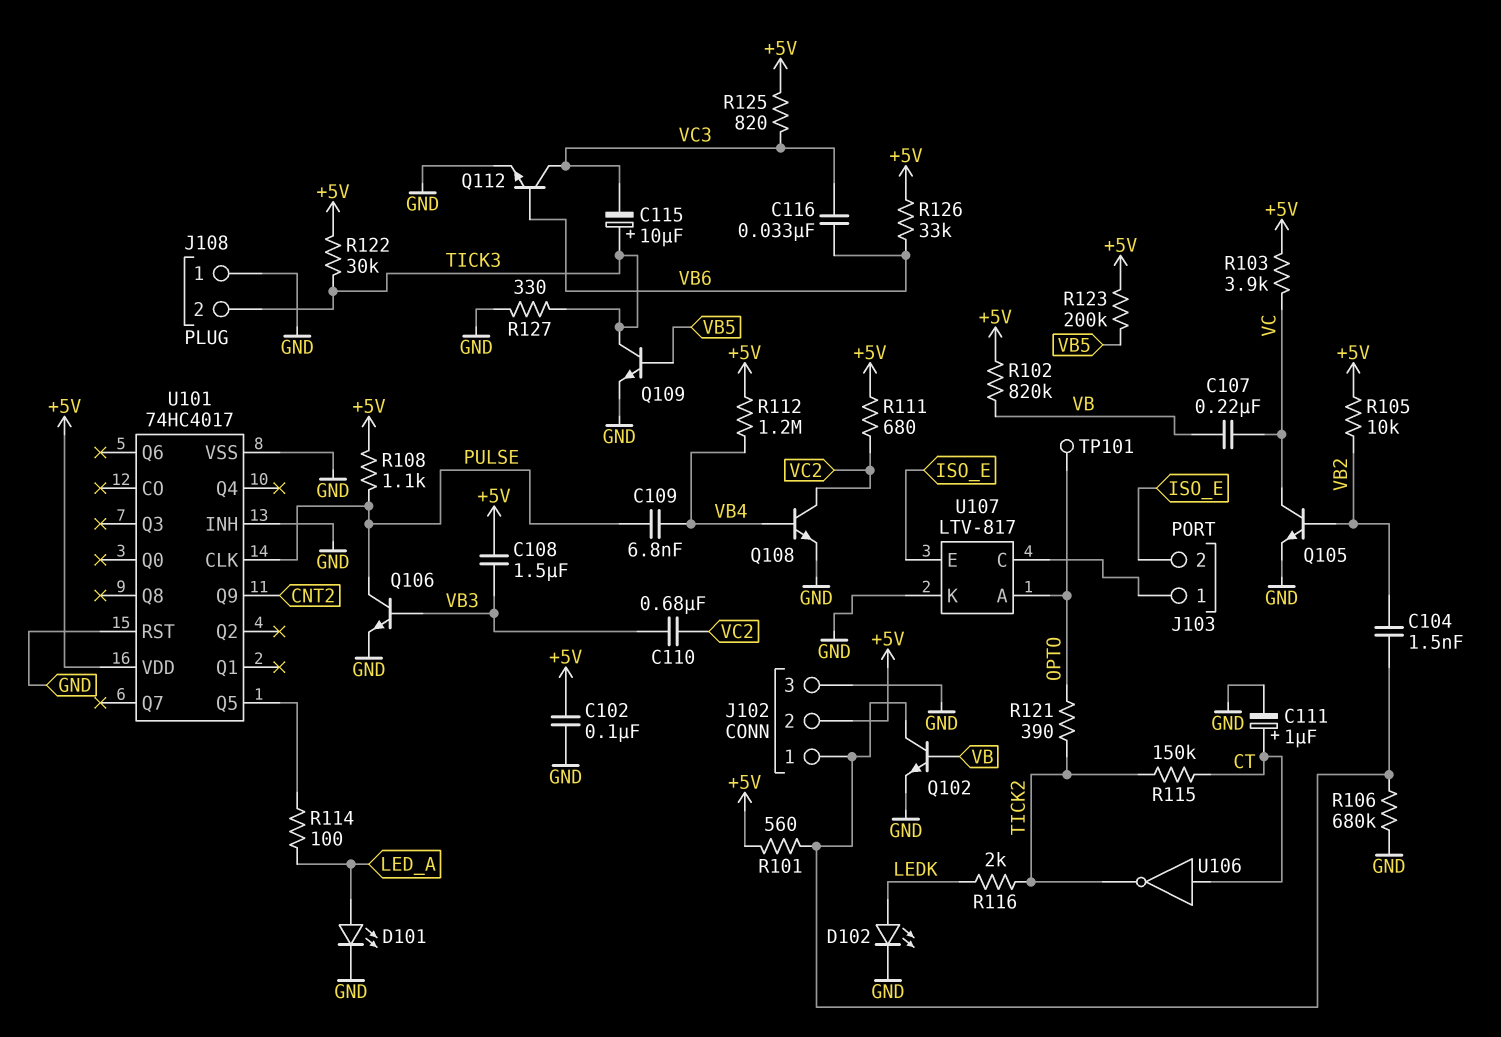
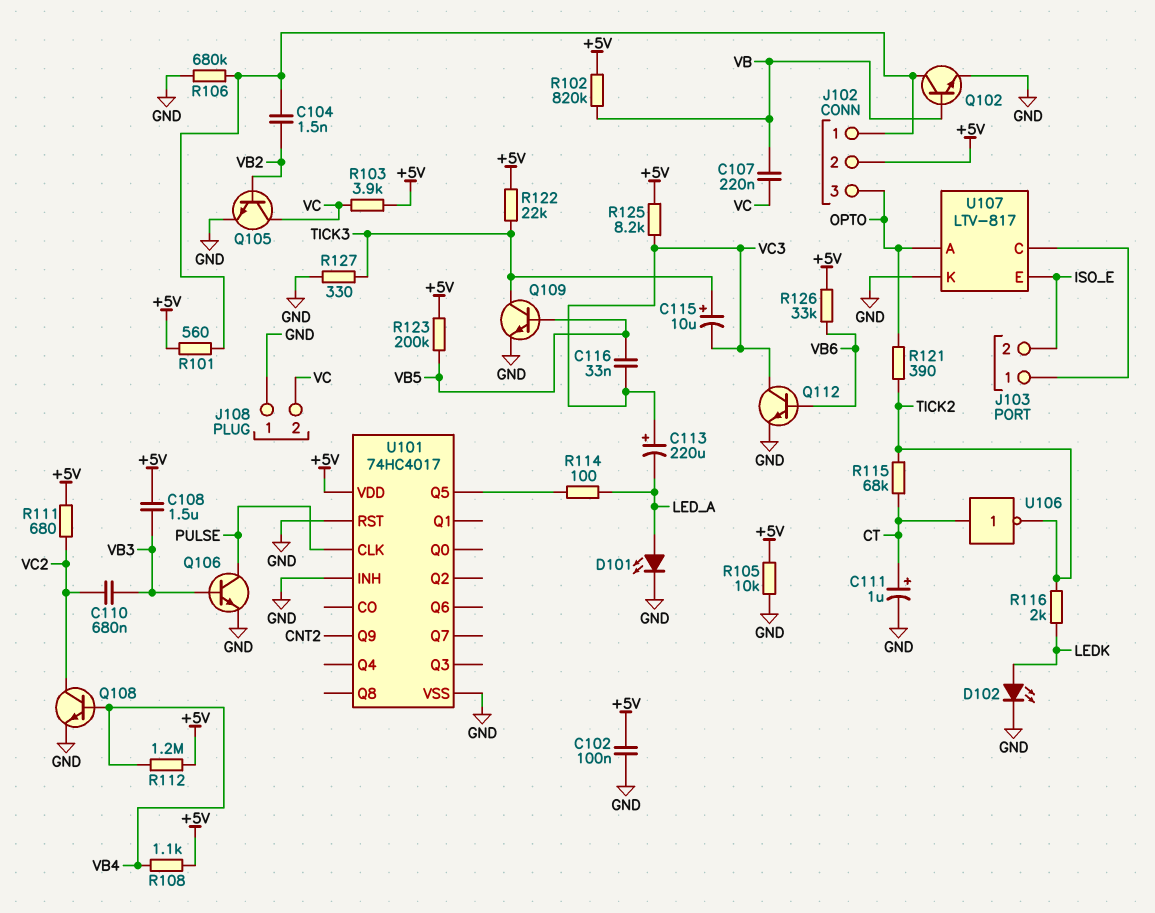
C109: 6.8nF (PULSE, VB4) -> none
C113: none -> 220uF (plus VC3, minus LED_A)
C116: 33nF (VB6, VC3) -> 33nF (VB5, VC3)
J102 pin 3: GND -> OPTO
J108 pin 2: TICK3 -> VC
R105: 10k (+5V, VB2) -> 10k (+5V, GND)
R108: 1.1k (+5V, PULSE) -> 1.1k (+5V, VB4)
R115: 150k (CT, TICK2) -> 68k (CT, TICK2)
R122: 30k (+5V, TICK3) -> 22k (+5V, TICK3)
R125: 820 (+5V, VC3) -> 8.2k (+5V, VC3)
TP101: test point (OPTO) -> none

